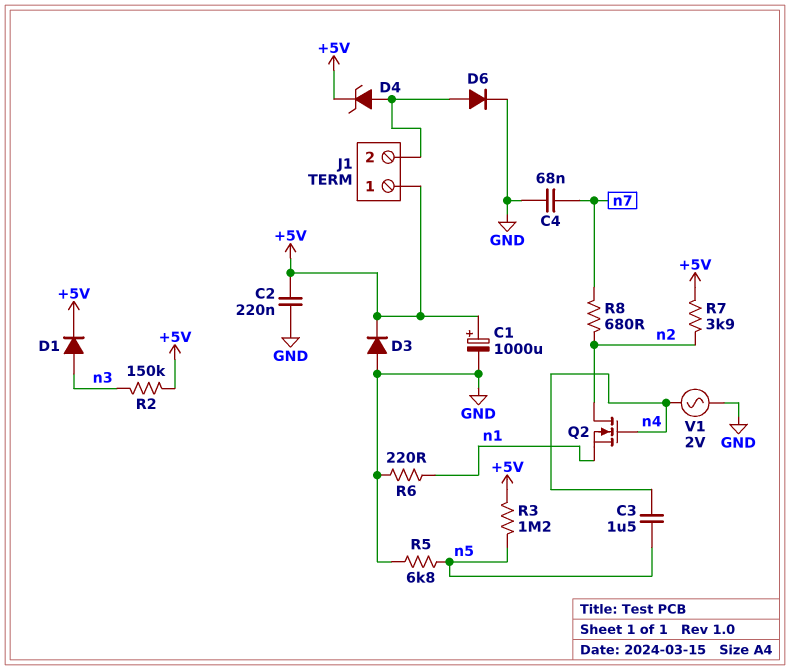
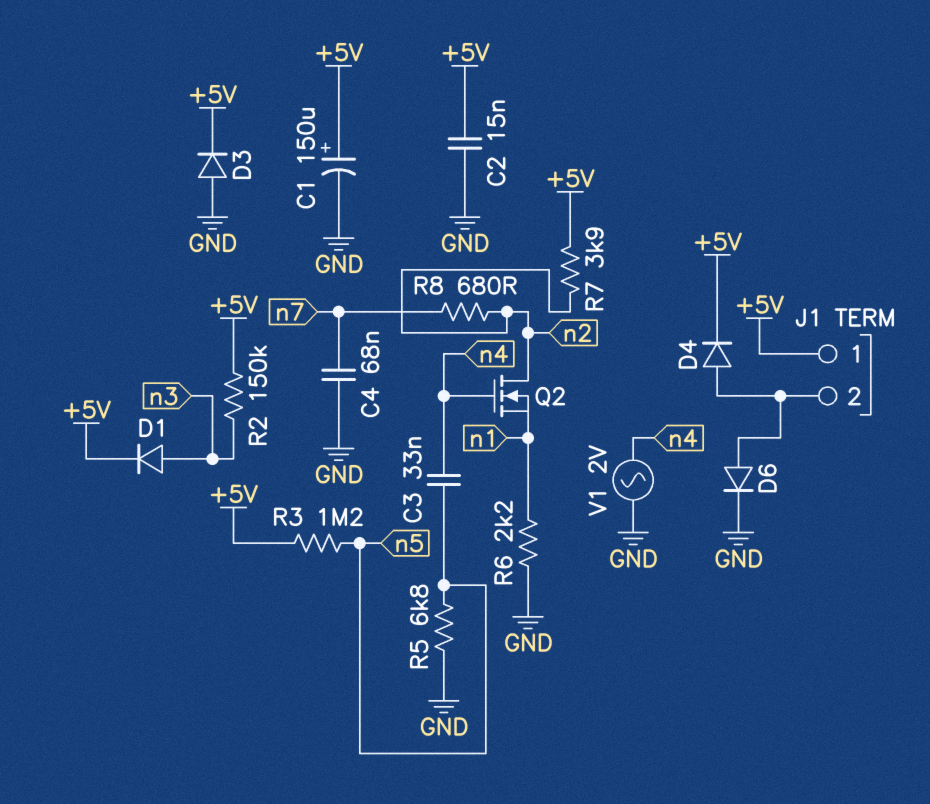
C1: 1000uF (plus +5V, minus GND) -> 150uF (plus +5V, minus GND)
C2: 220nF (+5V, GND) -> 15nF (+5V, GND)
C3: 1.5uF (n4, n5) -> 33nF (n4, n5)
D4: zener (A J1/2, K +5V) -> diode (A J1/2, K +5V)
R6: 220 (GND, n1) -> 2.2k (GND, n1)

